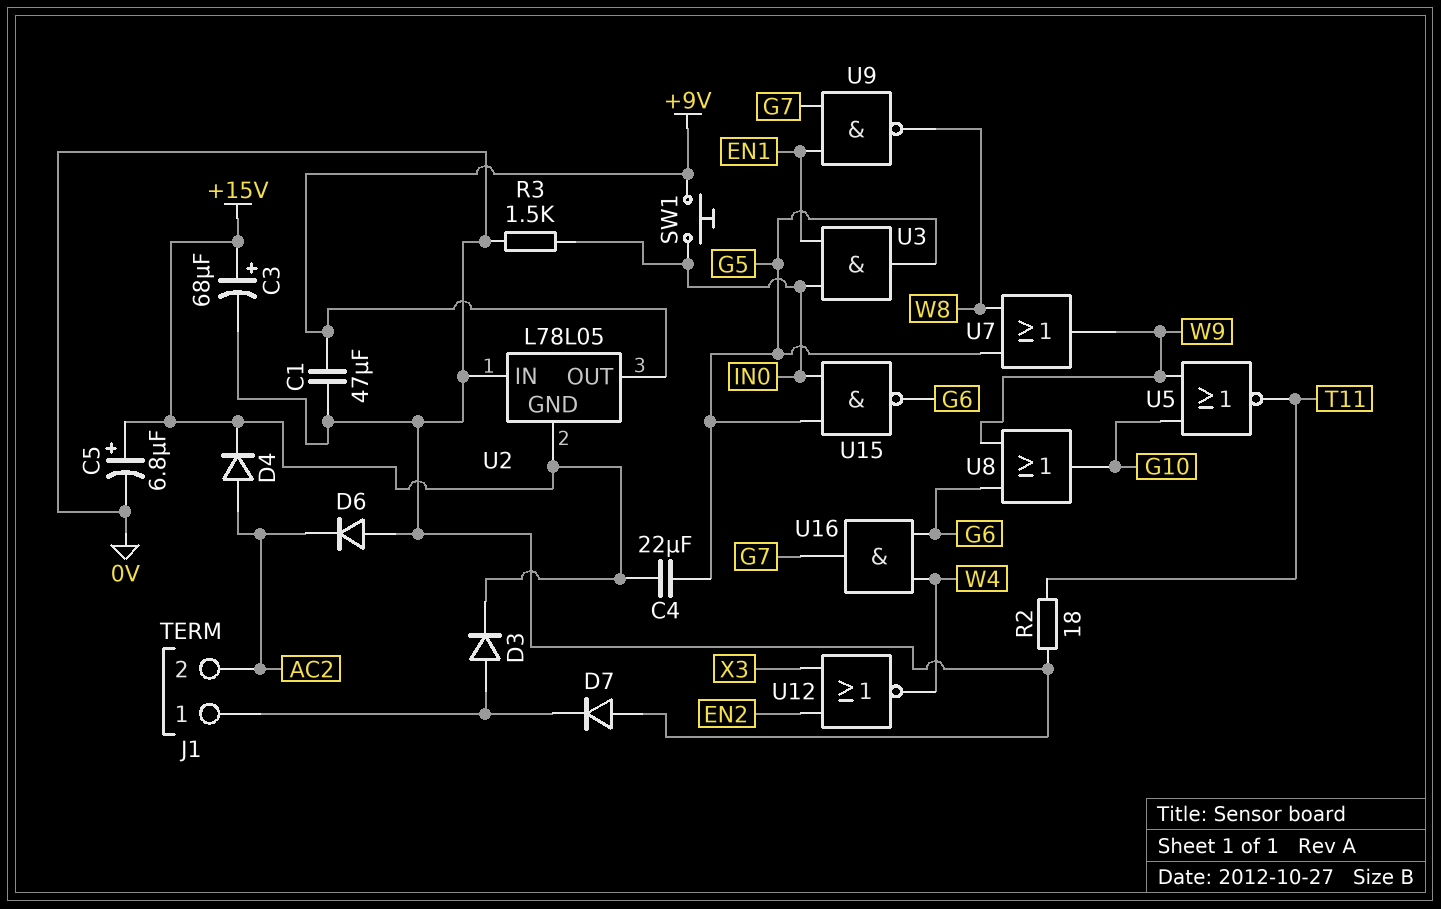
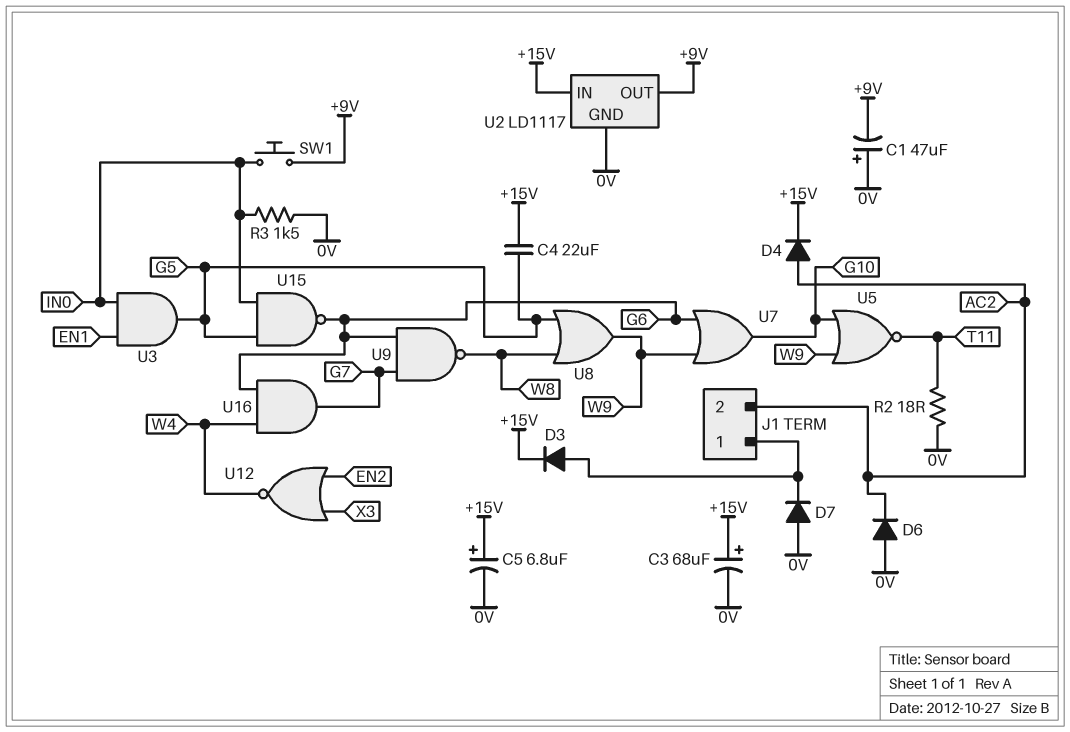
C1: 47uF (+9V, 0V) -> 47uF (plus 0V, minus +9V)
U2: L78L05 -> LD1117
U2 pin GND: +15V -> 0V
U2 pin IN: 0V -> +15V
U7: OR (in G5, in W8, out W9) -> OR (in G6, in W9, out G10)
U8: OR (in G6, in W9, out G10) -> OR (in G5, in W8, out W9)
U9: NAND (in EN1, in G7, out W8) -> NAND (in G6, in G7, out W8)

